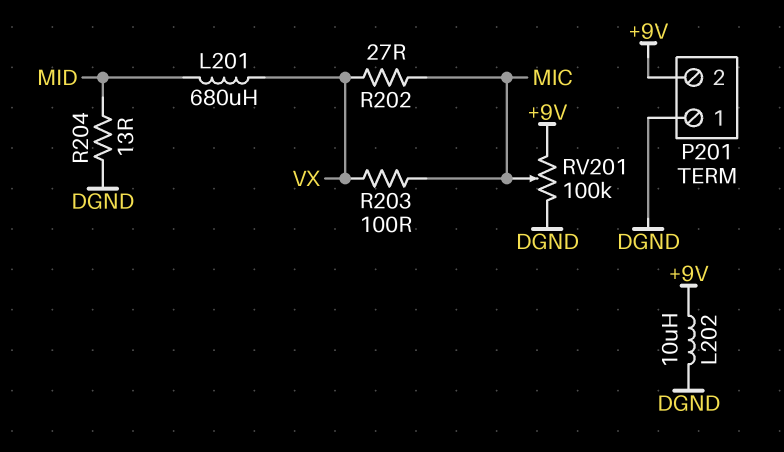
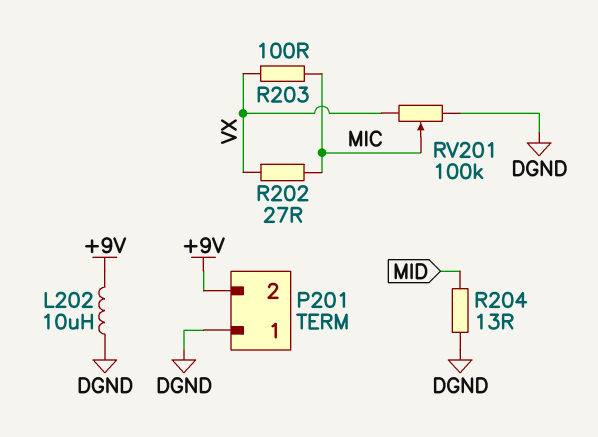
L201: 680uH (MID, VX) -> none
RV201: 100k (+9V, DGND, wiper MIC) -> 100k (DGND, VX, wiper MIC)

